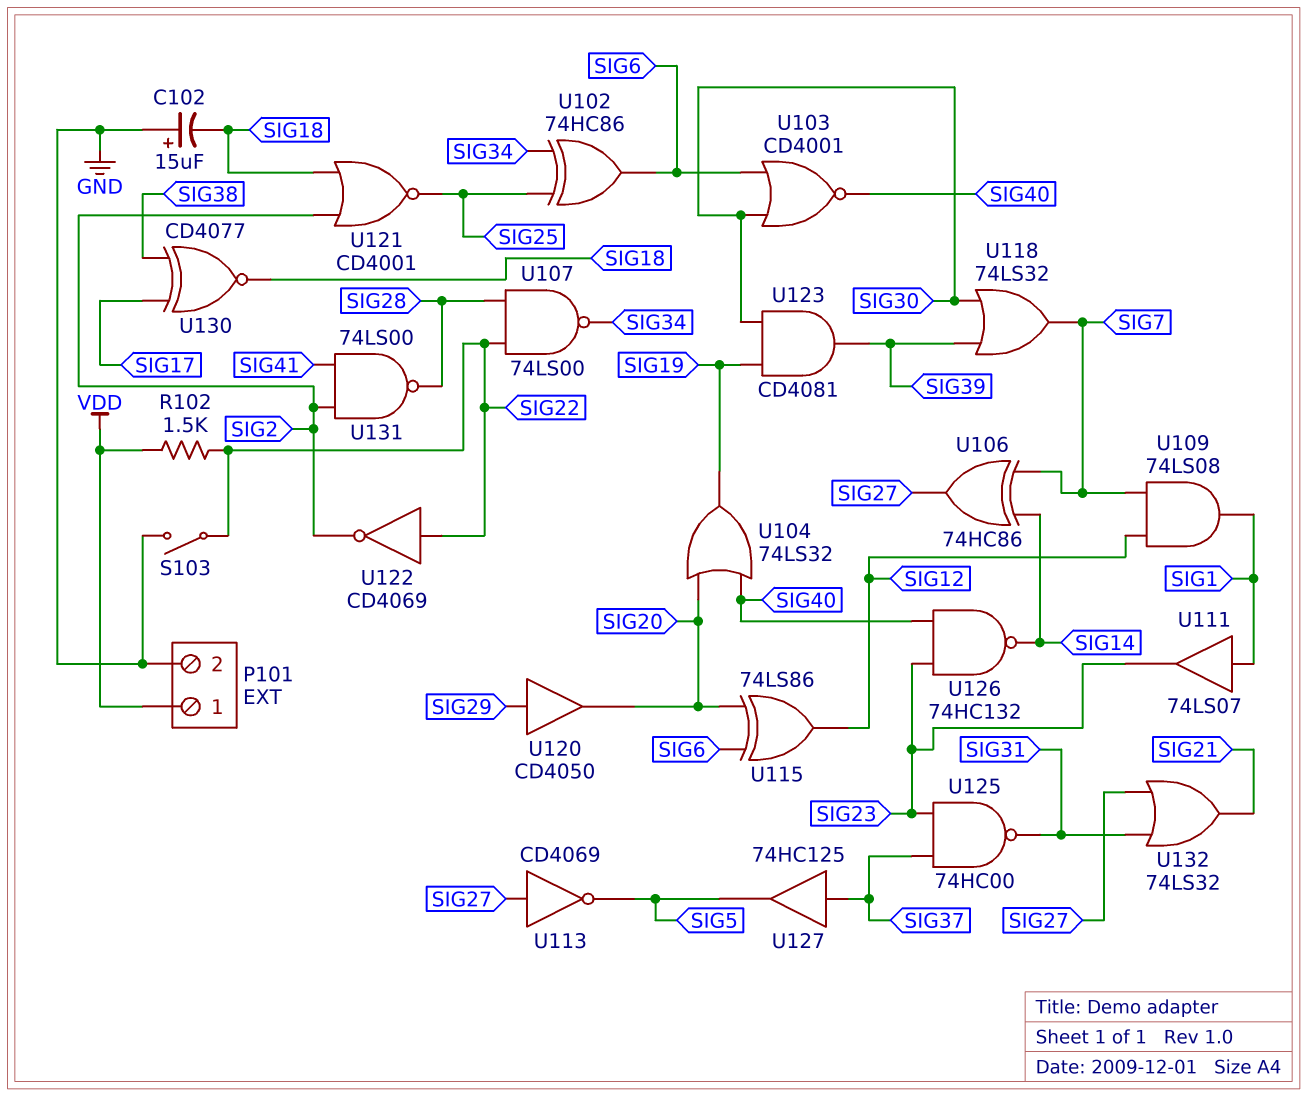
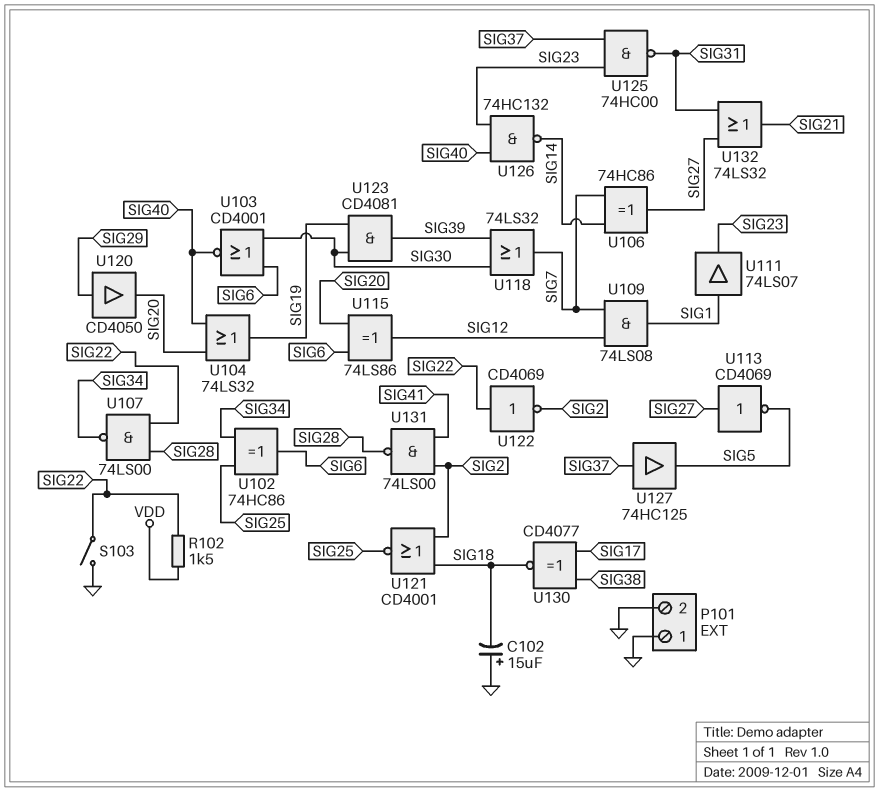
P101 pin 1: VDD -> GND

